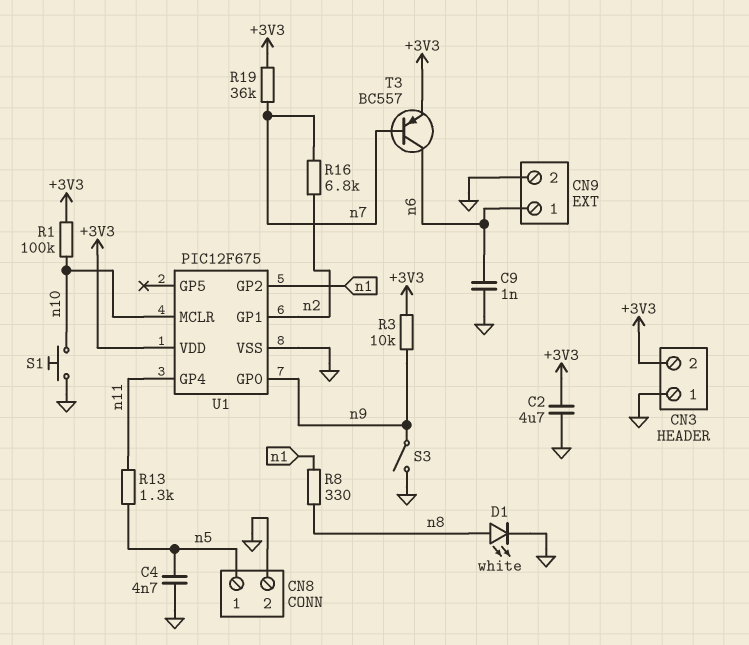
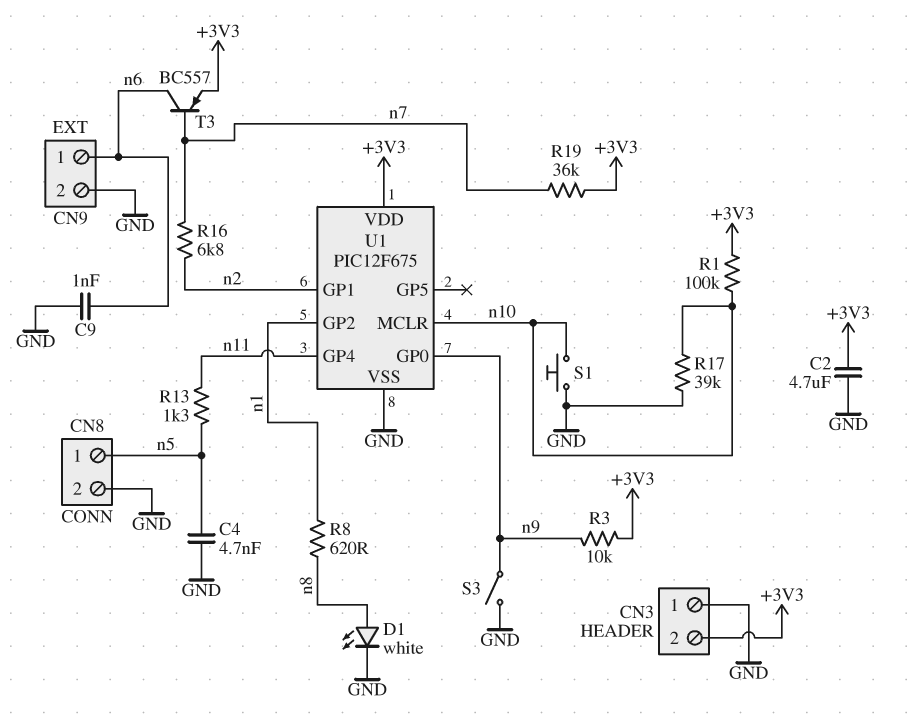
R8: 330 (n1, n8) -> 620 (n1, n8)
R17: none -> 39k (GND, n10)

